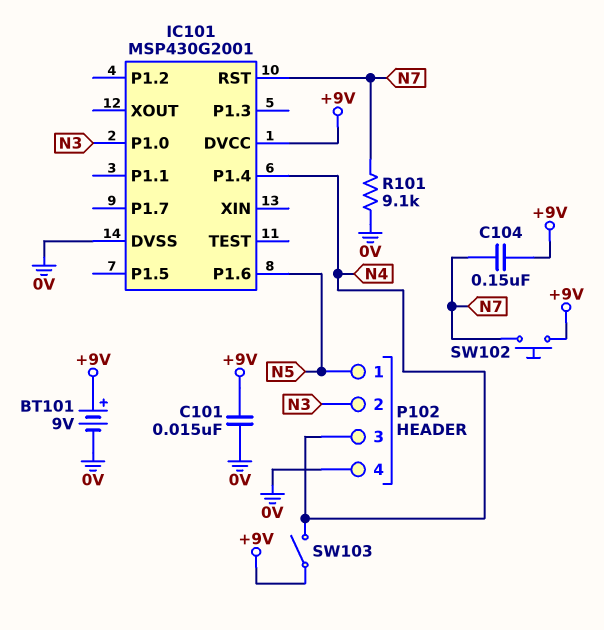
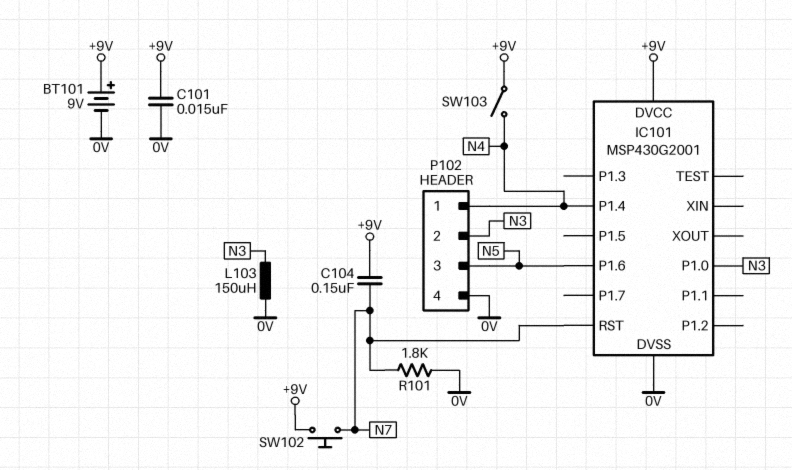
L103: none -> 150uH (0V, N3)
P102 pin 1: N5 -> N4
P102 pin 3: N4 -> N5
R101: 9.1k (0V, N7) -> 1.8k (0V, N7)

